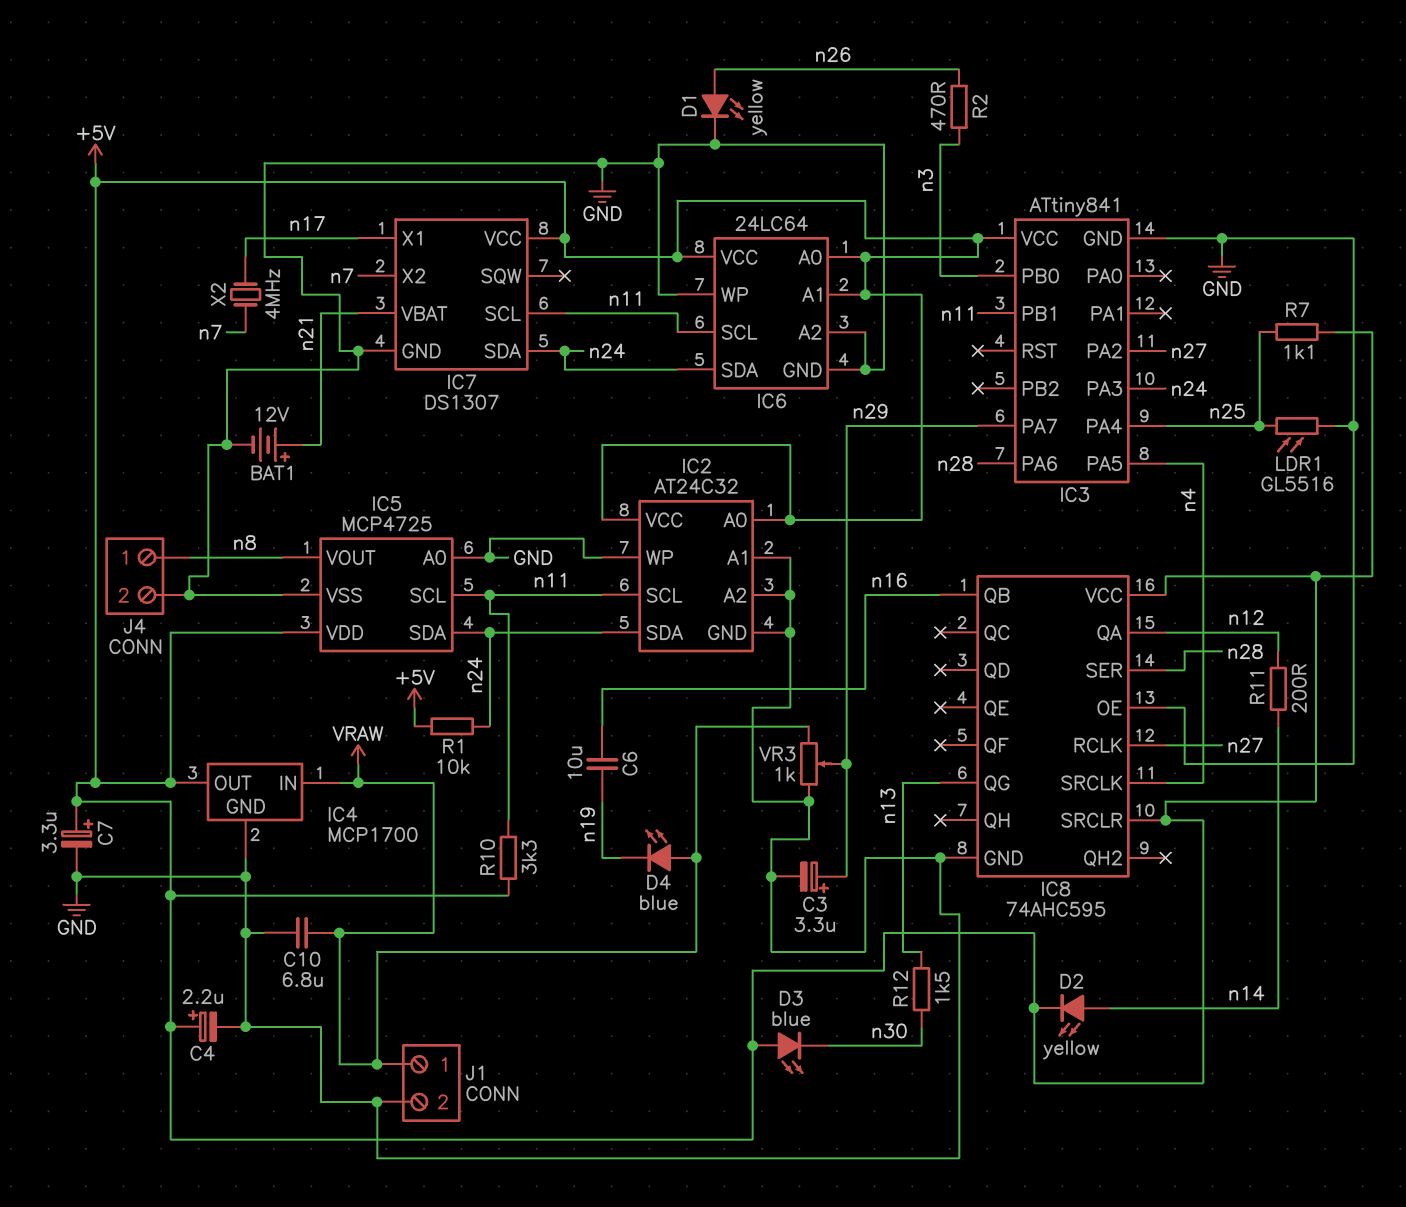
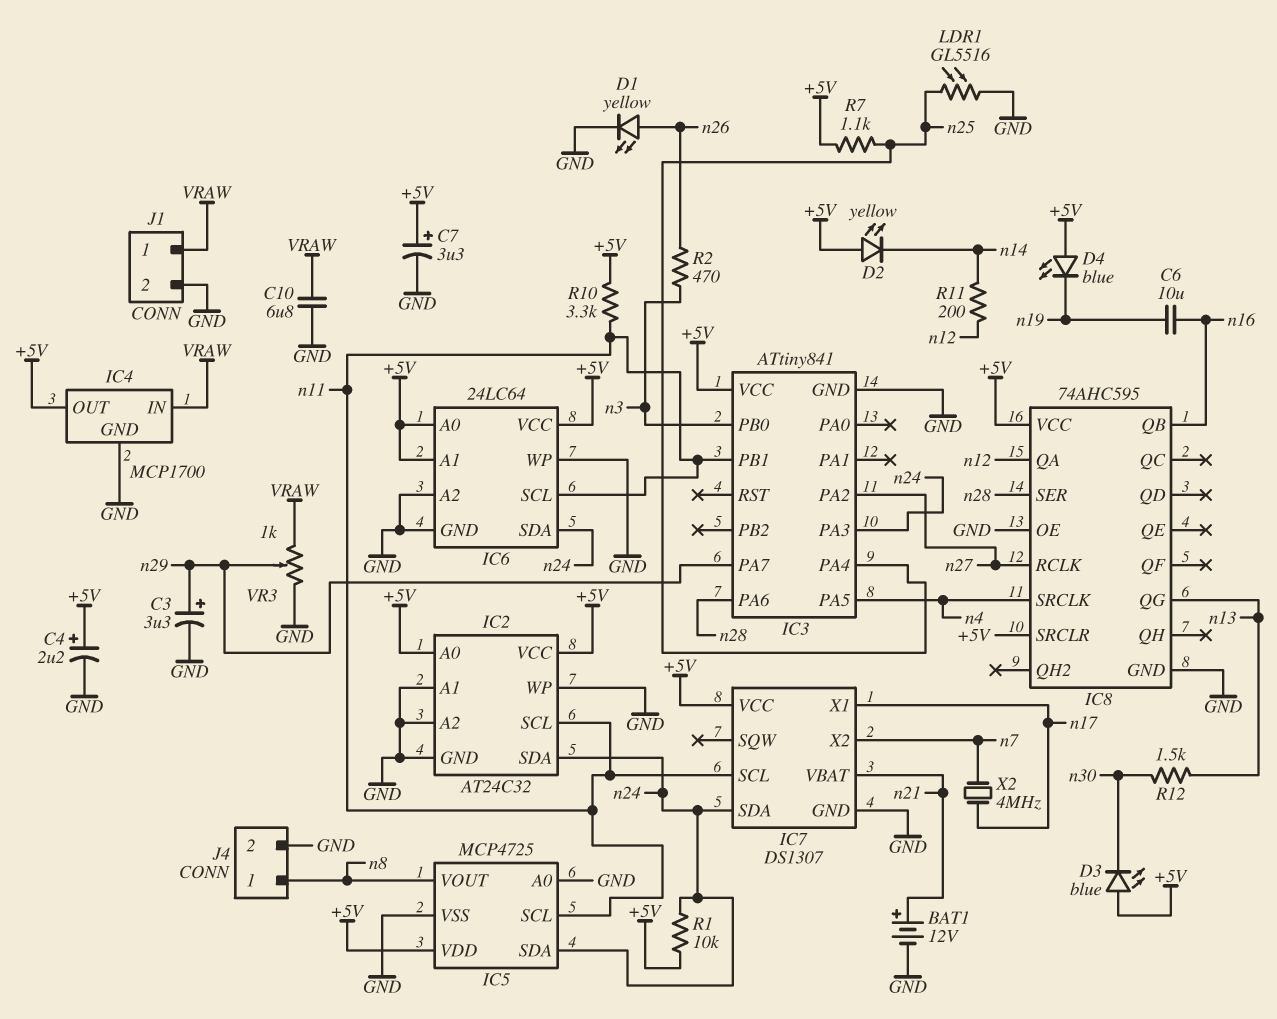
D2: LED yellow (A n14, K +5V) -> LED yellow (A +5V, K n14)
D4: LED blue (A VRAW, K n19) -> LED blue (A +5V, K n19)

